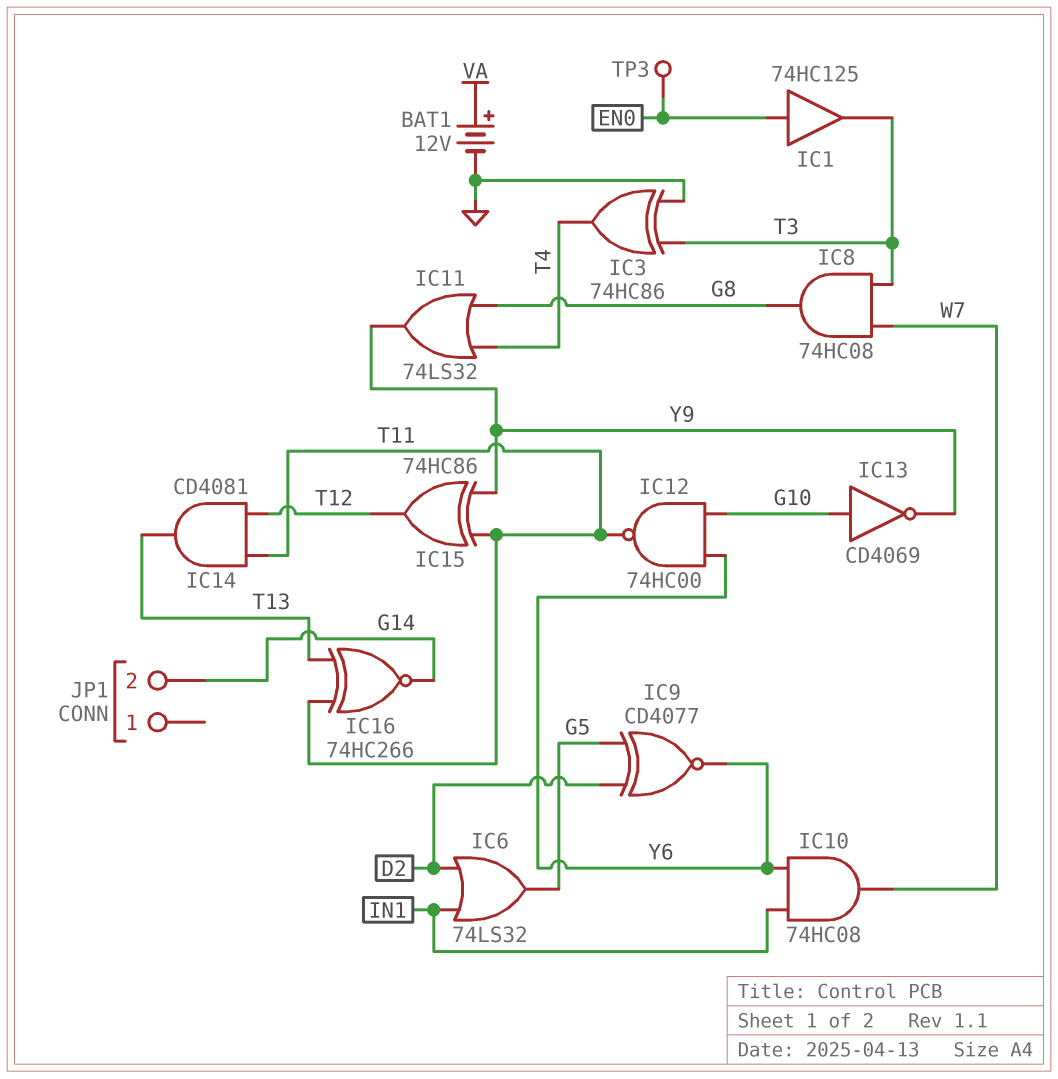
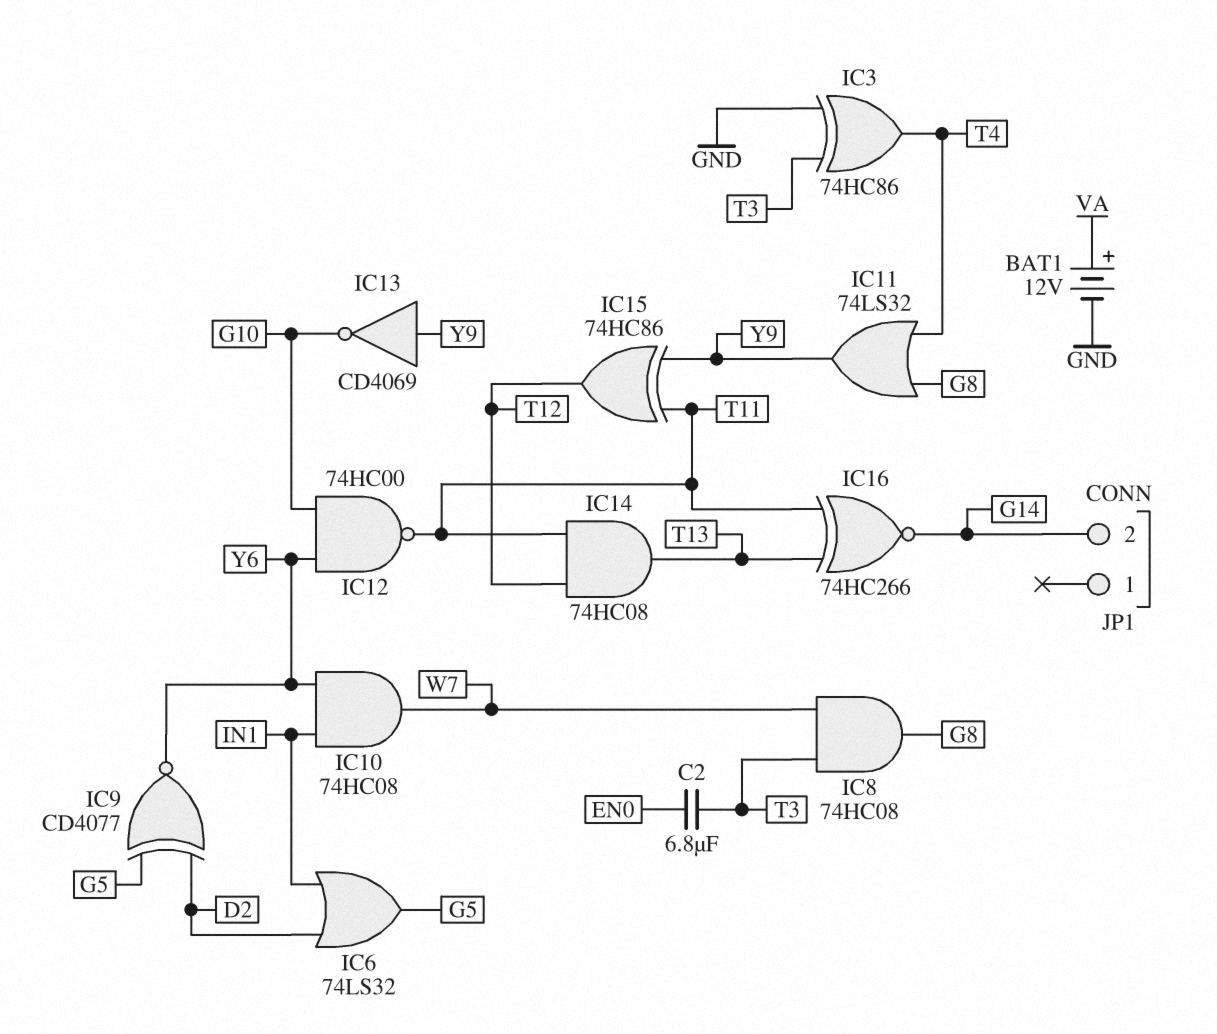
C2: none -> 6.8uF (EN0, T3)
IC1: buffer 74HC125 (in EN0, out T3) -> none
IC13: NOT CD4069 (in G10, out Y9) -> NOT CD4069 (in Y9, out G10)
IC14: AND CD4081 (in T11, in T12, out T13) -> AND 74HC08 (in T11, in T12, out T13)
TP3: test point (EN0) -> none

